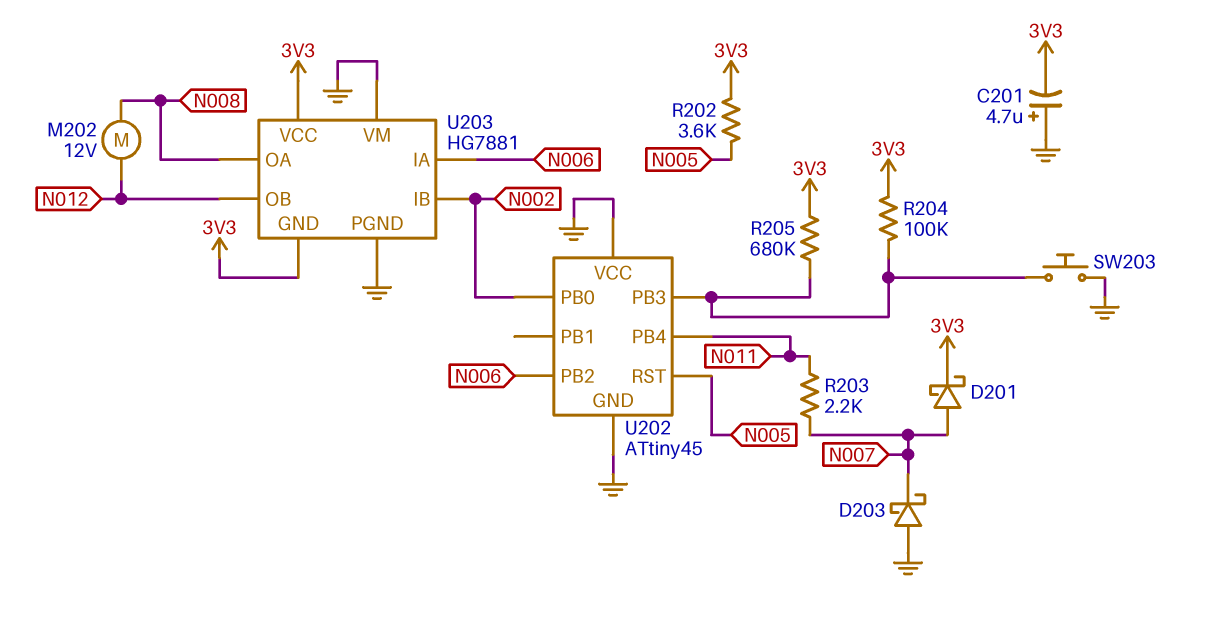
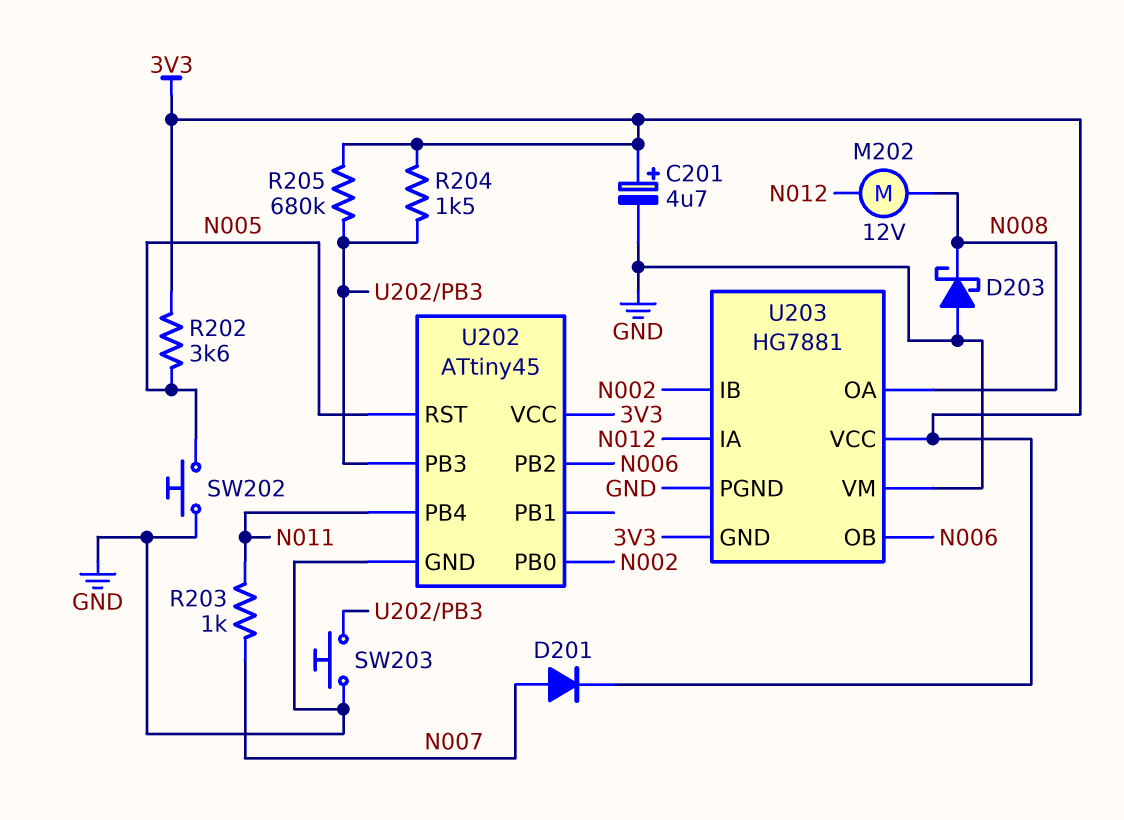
C201: 4.7uF (plus GND, minus 3V3) -> 4.7uF (plus 3V3, minus GND)
D201: schottky (A N007, K 3V3) -> diode (A N007, K 3V3)
D203: schottky (A GND, K N007) -> schottky (A GND, K N008)
R203: 2.2k (N007, N011) -> 1k (N007, N011)
R204: 100k (3V3, U202/PB3) -> 1.5k (3V3, U202/PB3)
SW202: none -> button (GND, N005)
U202 pin VCC: GND -> 3V3
U203 pin IA: N006 -> N012
U203 pin OB: N012 -> N006

